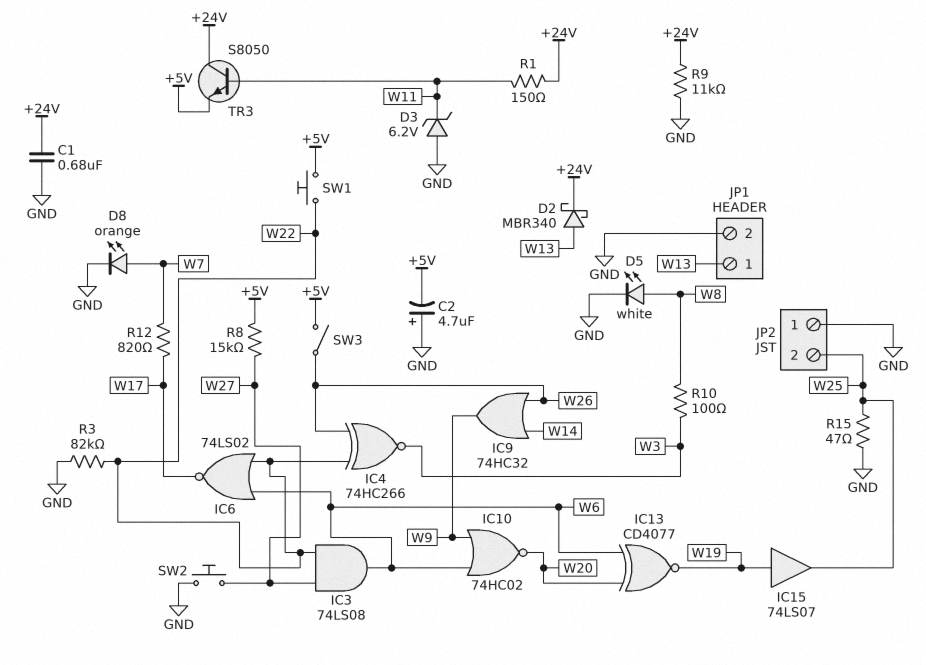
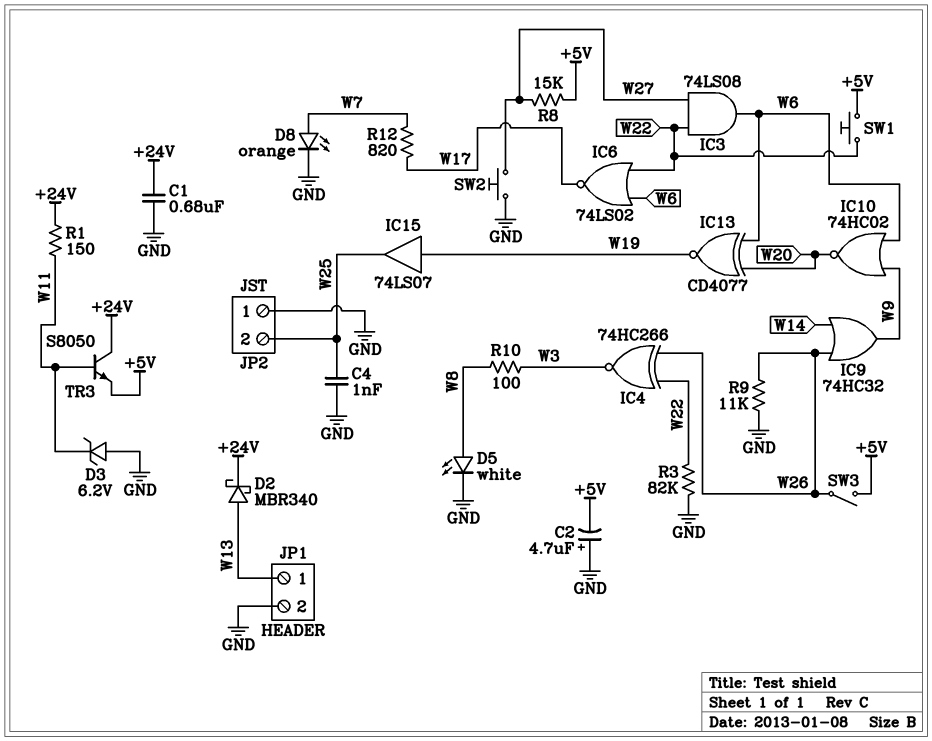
C4: none -> 1nF (GND, W25)
R9: 11k (+24V, GND) -> 11k (GND, W26)
R15: 47 (GND, W25) -> none

